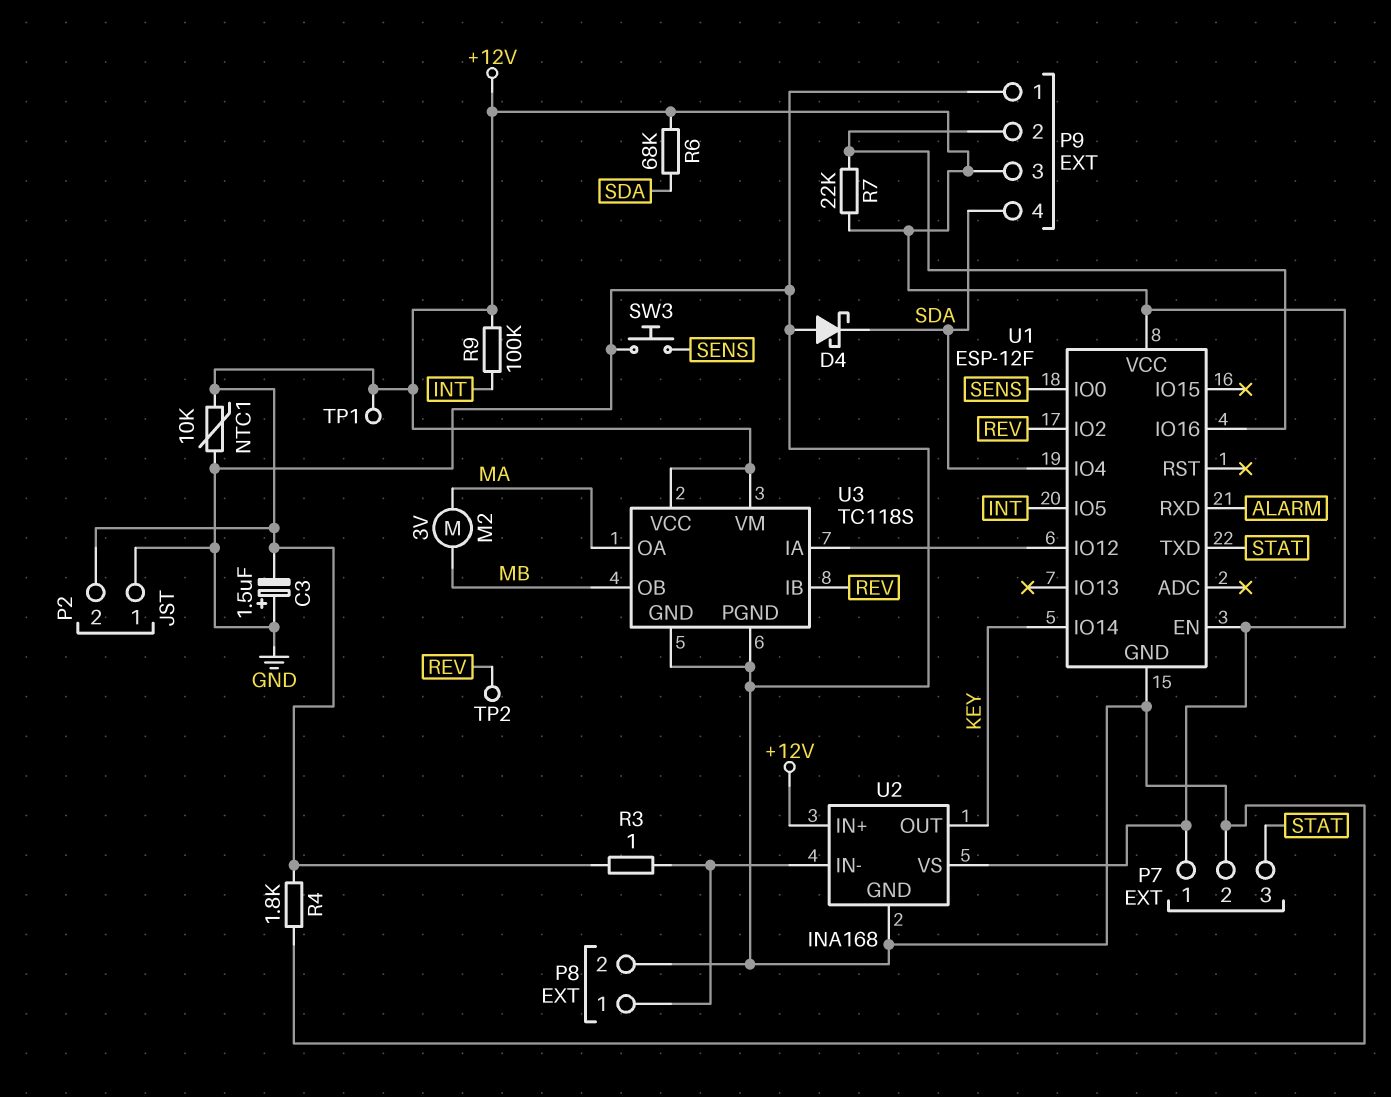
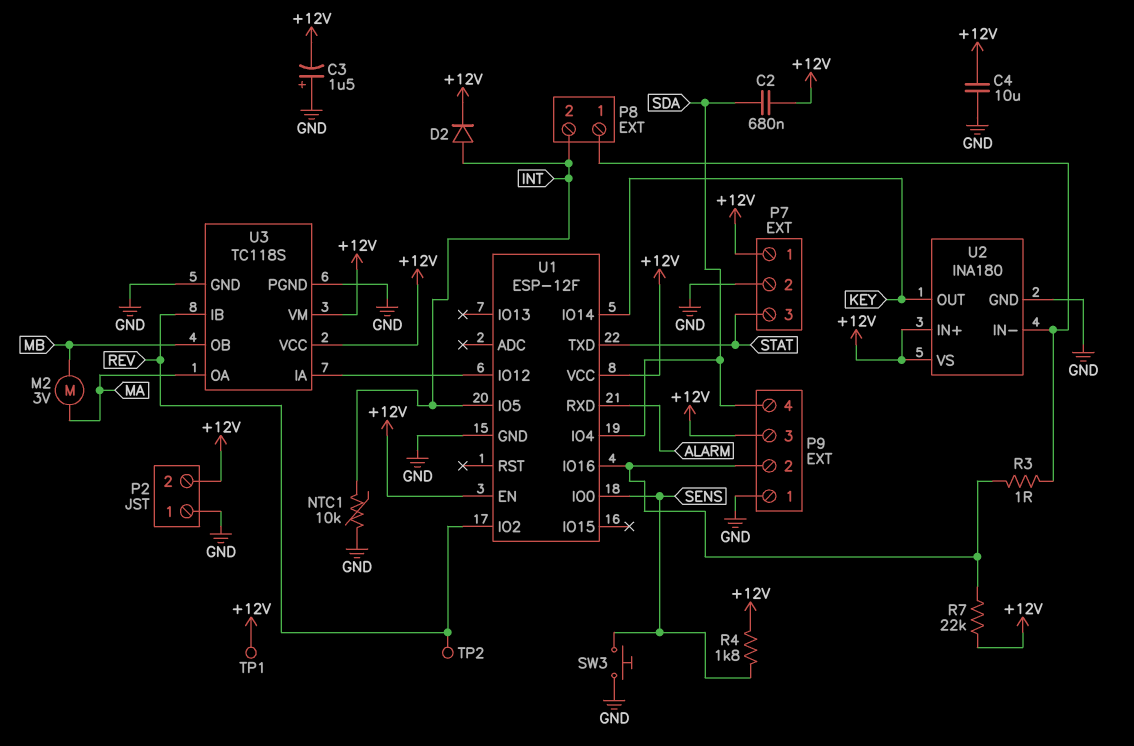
C2: none -> 680nF (+12V, SDA)
C4: none -> 10uF (+12V, GND)
D2: none -> diode (A INT, K +12V)
D4: schottky (A GND, K SDA) -> none
NTC1: 10k (+12V, GND) -> 10k (GND, INT)
P8 pin 2: GND -> INT
R3: 1 (+12V, P8/1) -> 1 (P8/1, P9/2)
R4: 1.8k (+12V, GND) -> 1.8k (+12V, SENS)
R6: 68k (+12V, SDA) -> none
R9: 100k (+12V, INT) -> none
U2: INA168 -> INA180

